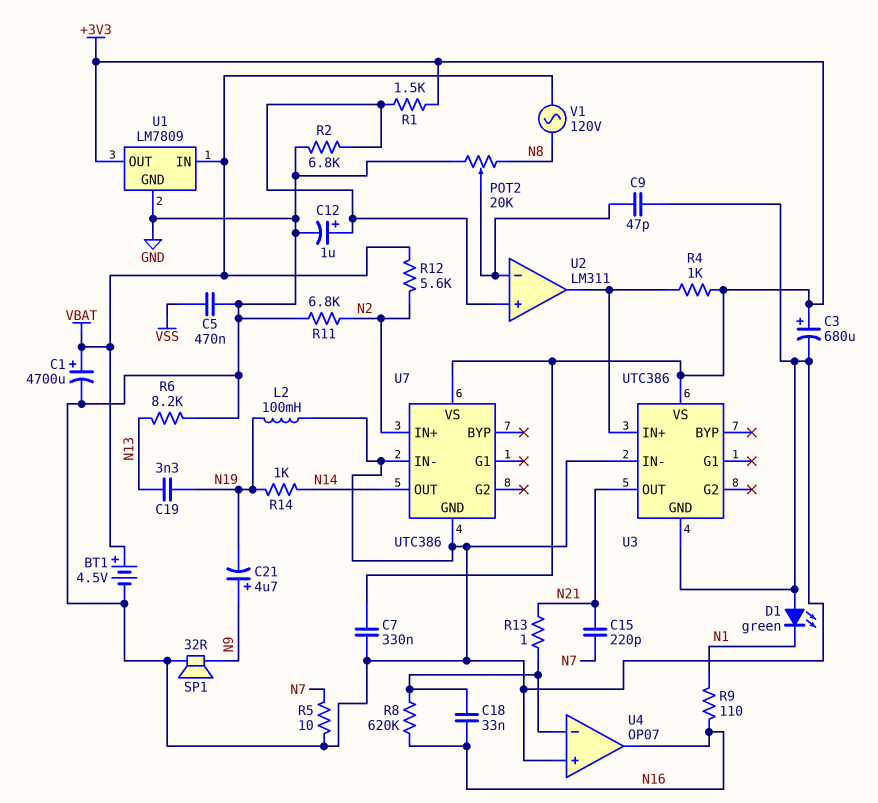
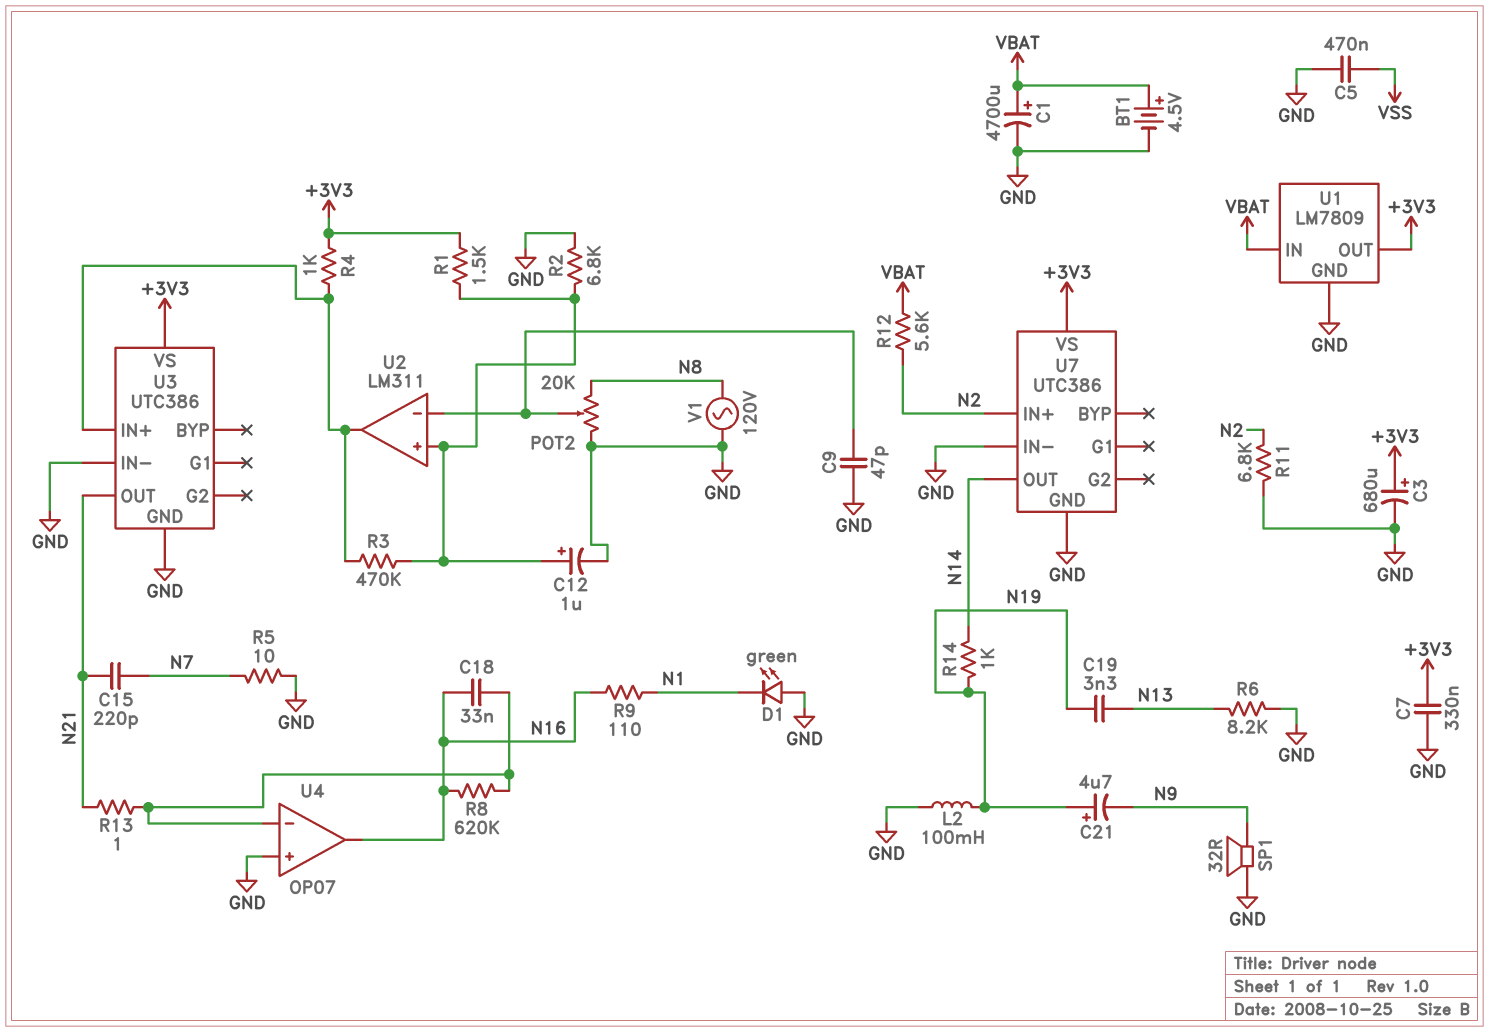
C21: 4.7uF (plus N9, minus N19) -> 4.7uF (plus N19, minus N9)
R3: none -> 470k (U2/in+, U2/out)
V1: AC 120V (N8, VBAT) -> AC 120V (GND, N8)

